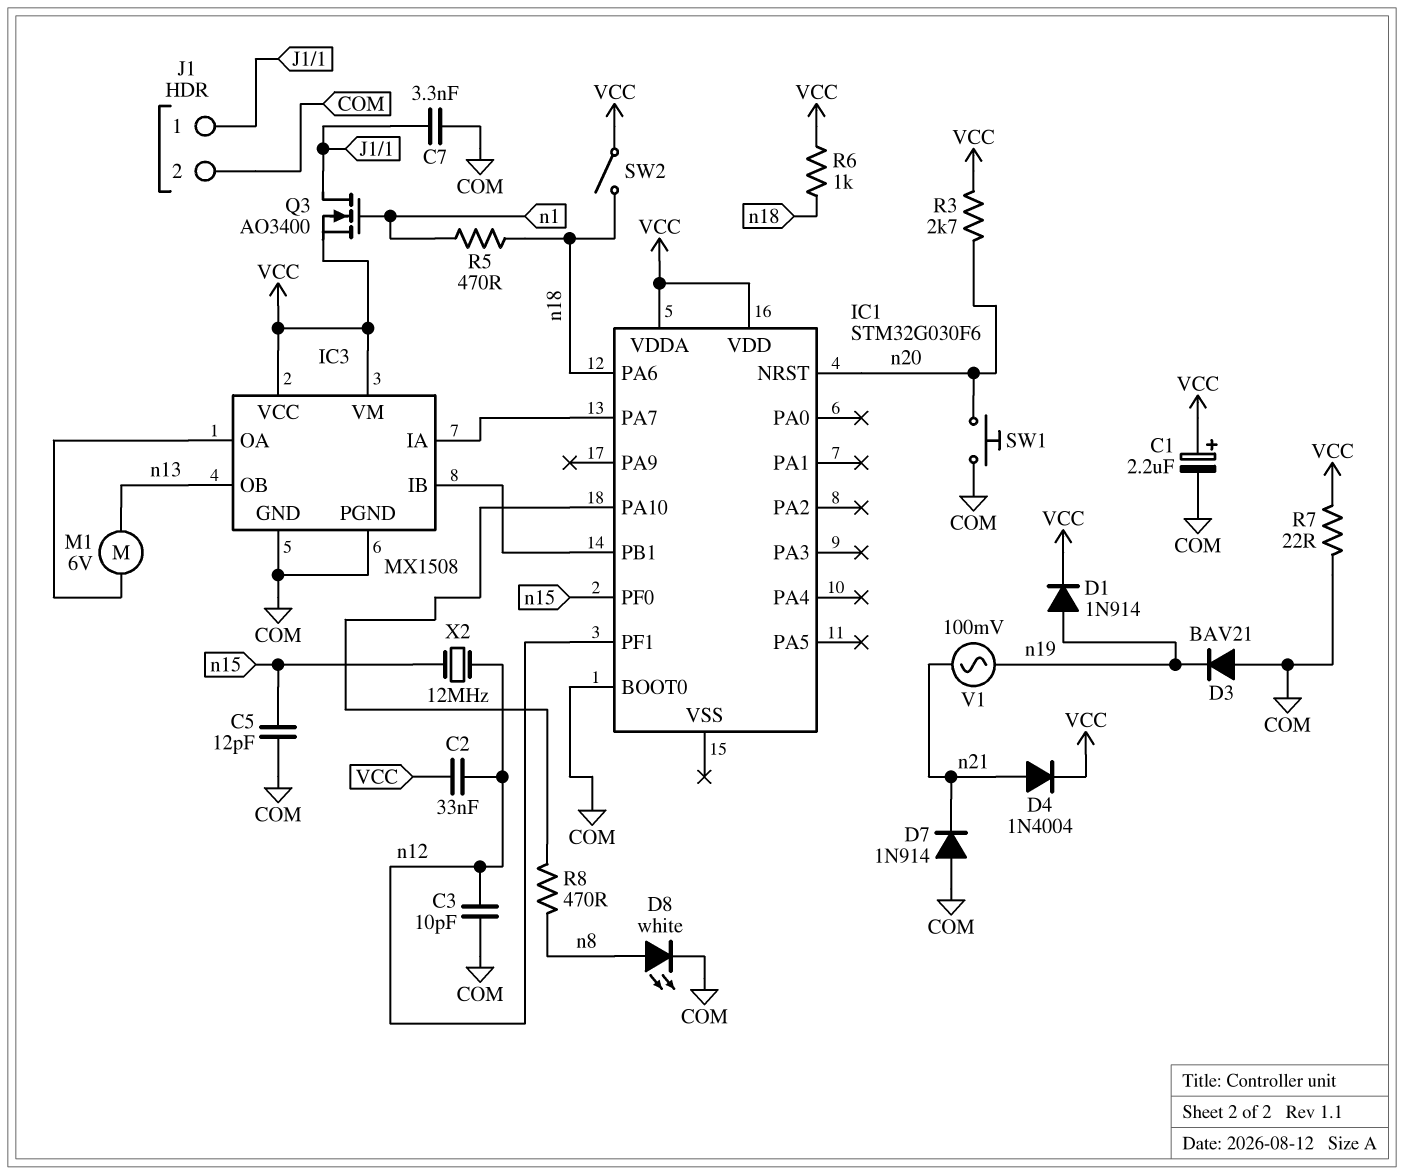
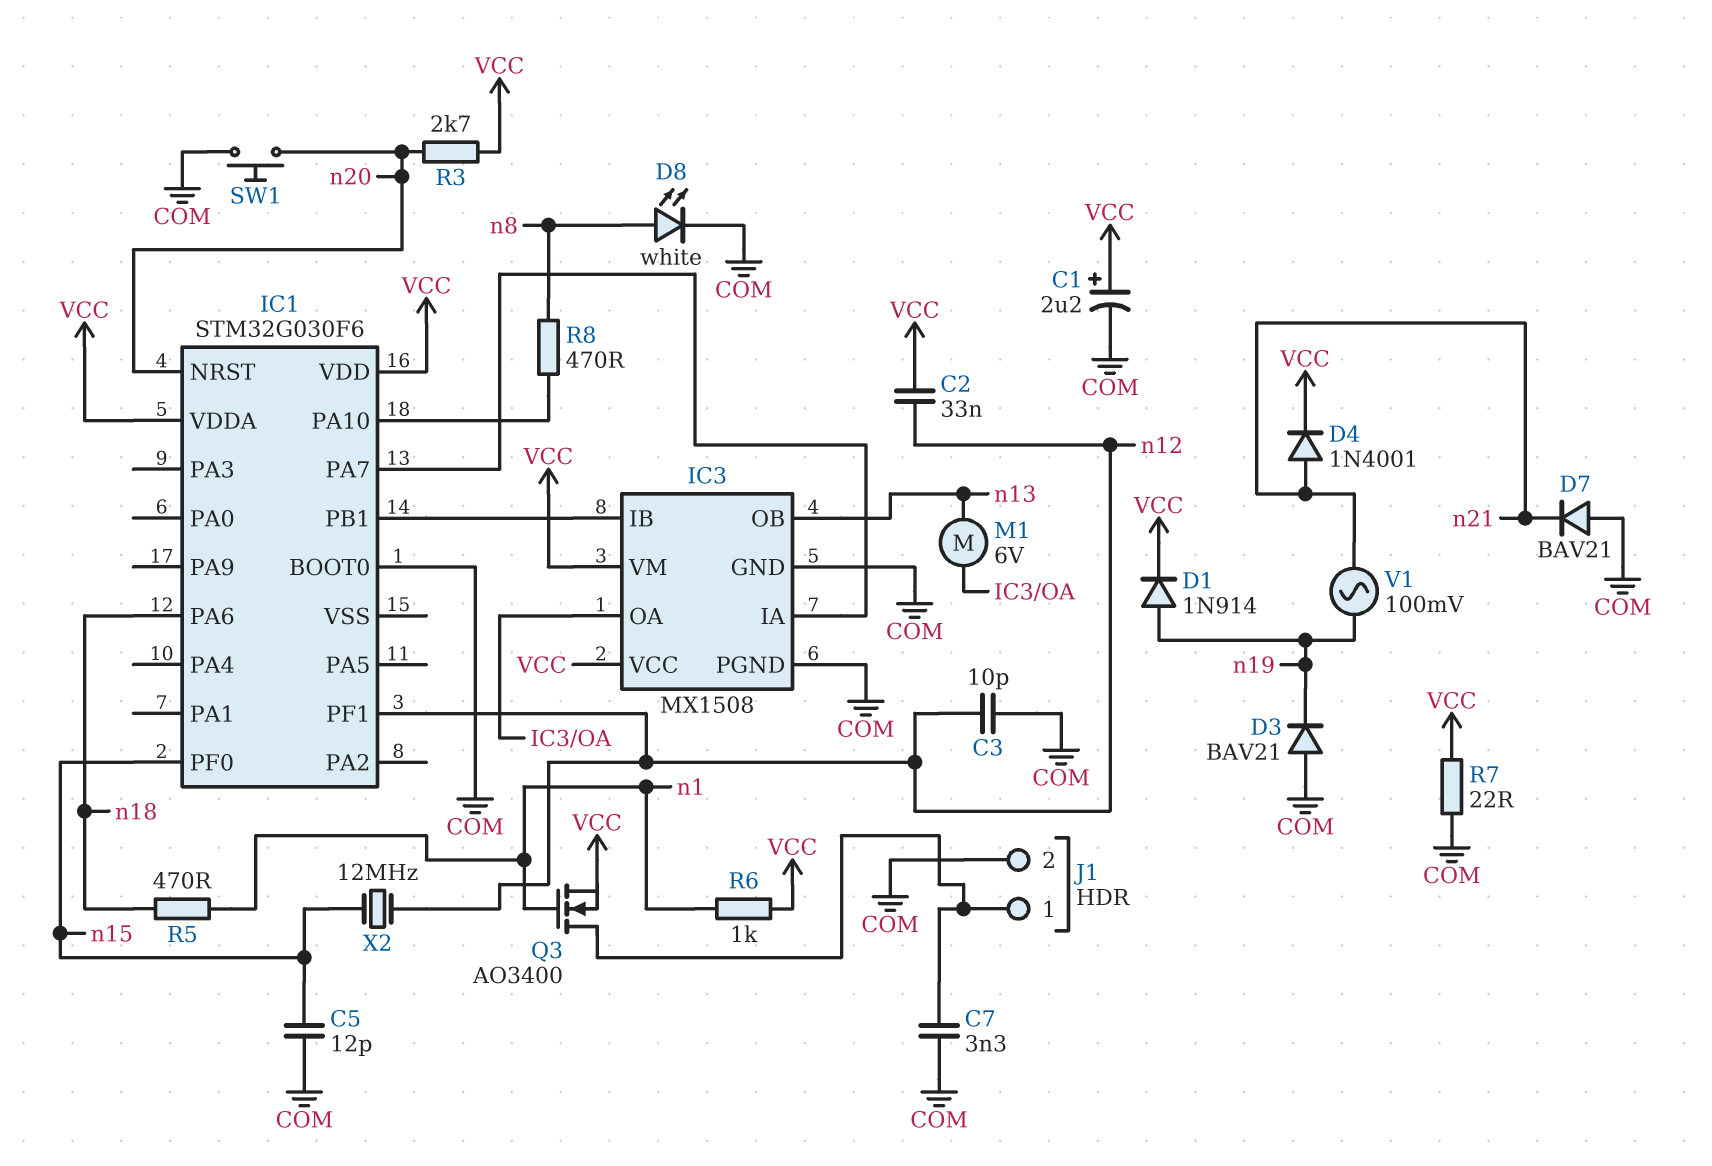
D4: diode 1N4004 (A n21, K VCC) -> diode 1N4001 (A n21, K VCC)
D7: diode 1N914 (A COM, K n21) -> diode BAV21 (A COM, K n21)
R6: 1k (VCC, n18) -> 1k (VCC, n1)
SW2: switch (VCC, n18) -> none

